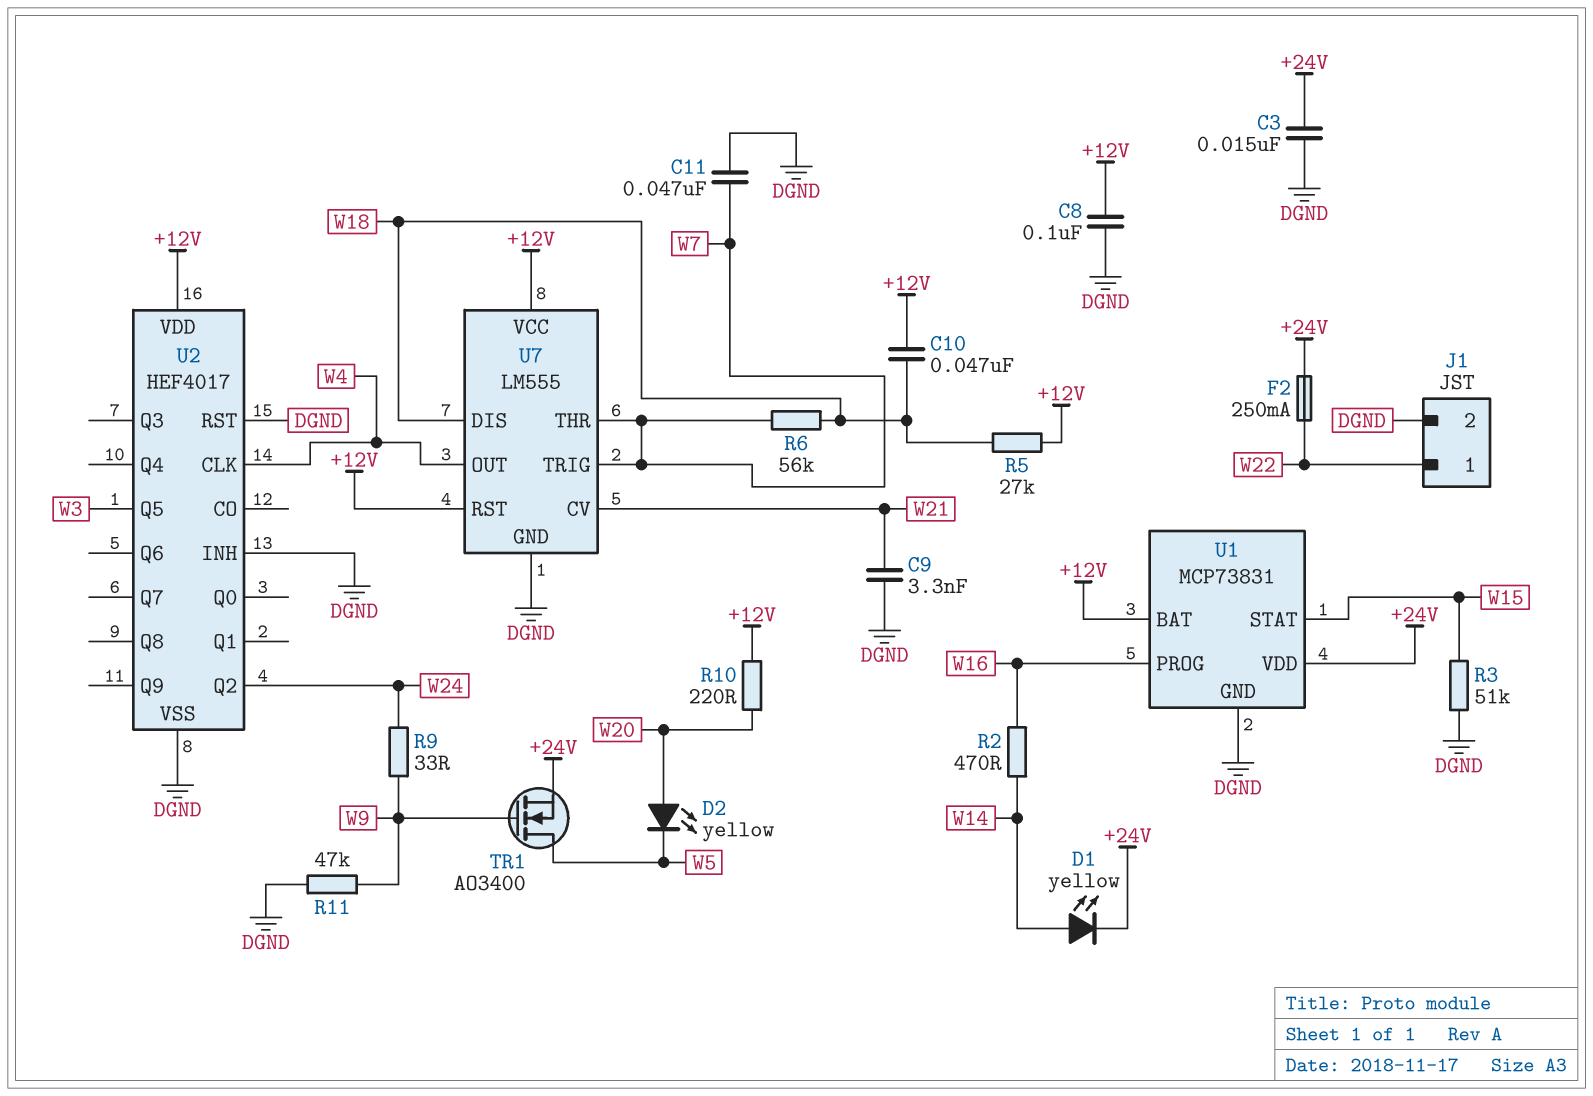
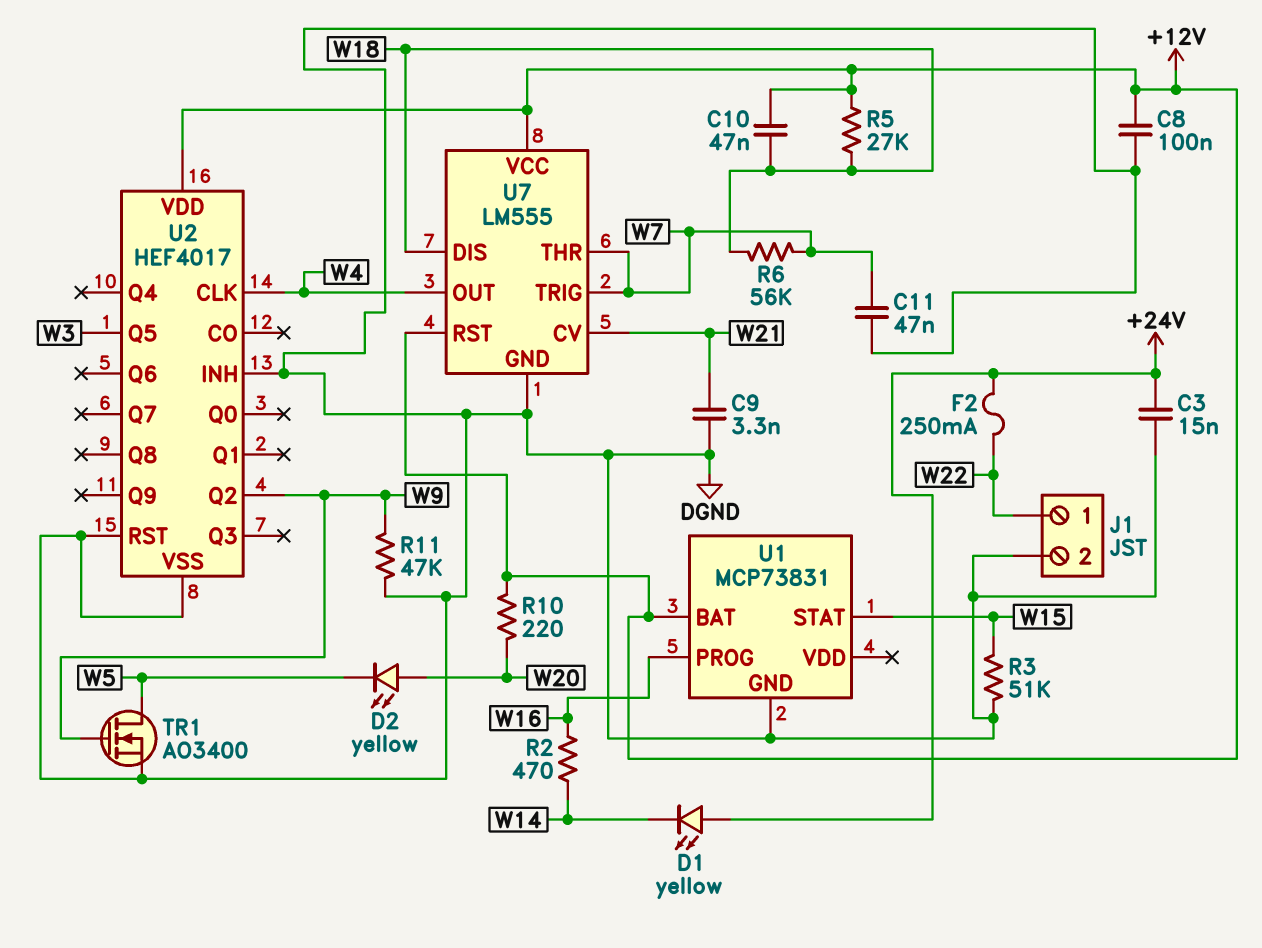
D1: LED yellow (A W14, K +24V) -> LED yellow (A +24V, K W14)
R9: 33 (W9, W24) -> none
TR1: NMOS AO3400 (G W9, D W5, S +24V) -> NMOS AO3400 (G W9, D W5, S DGND)
U1 pin VDD: +24V -> none
U2 pin Q2: W24 -> W9

